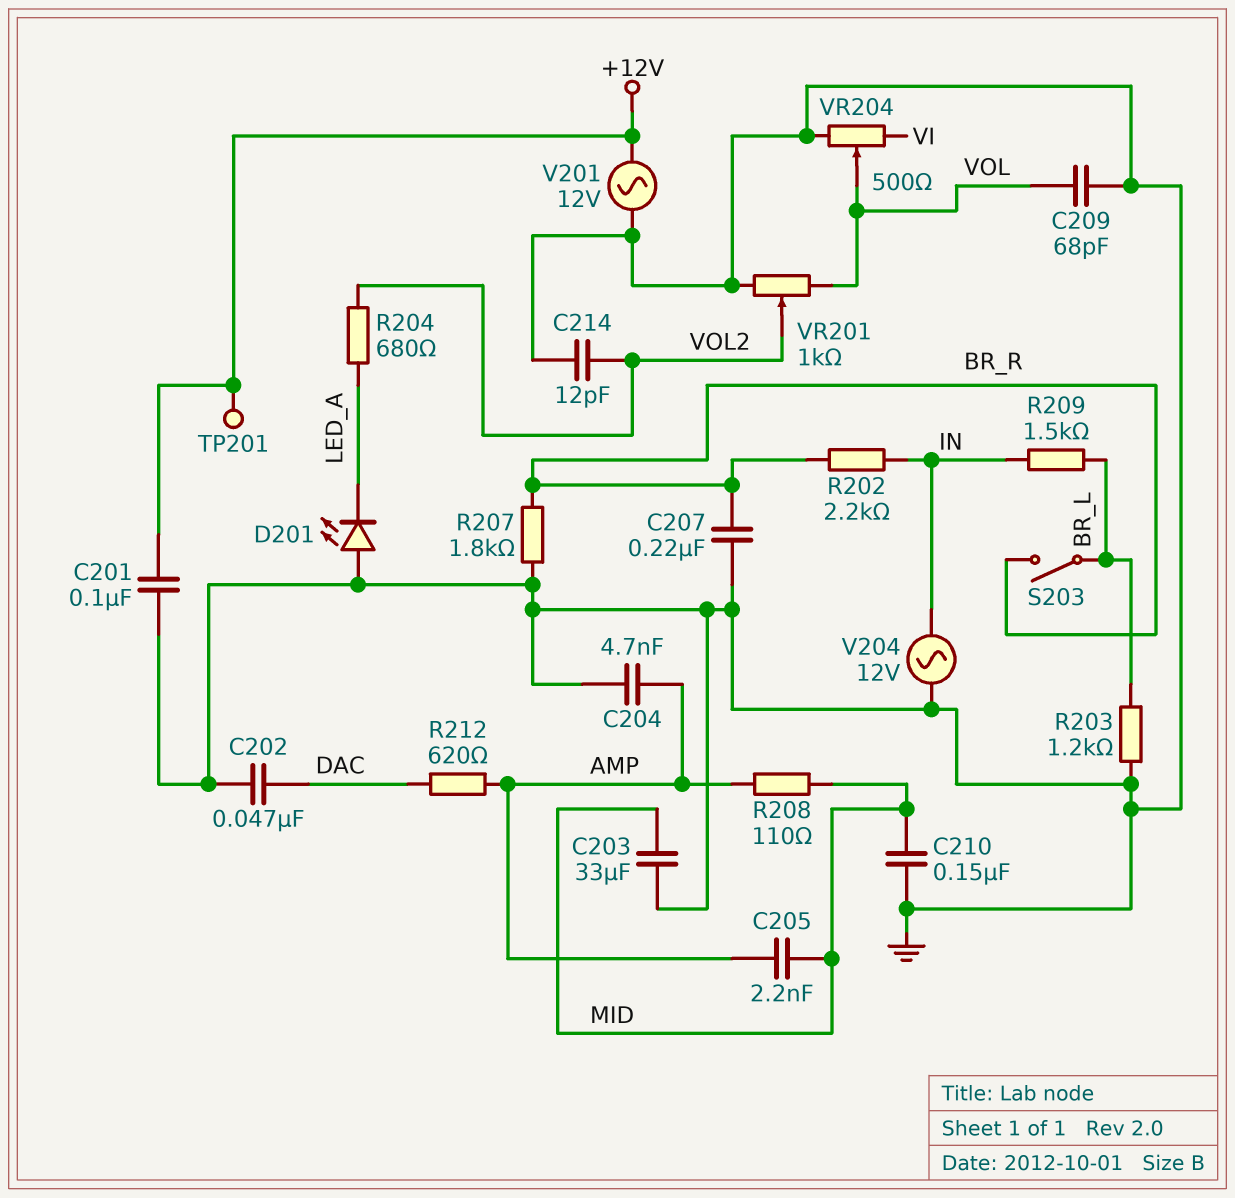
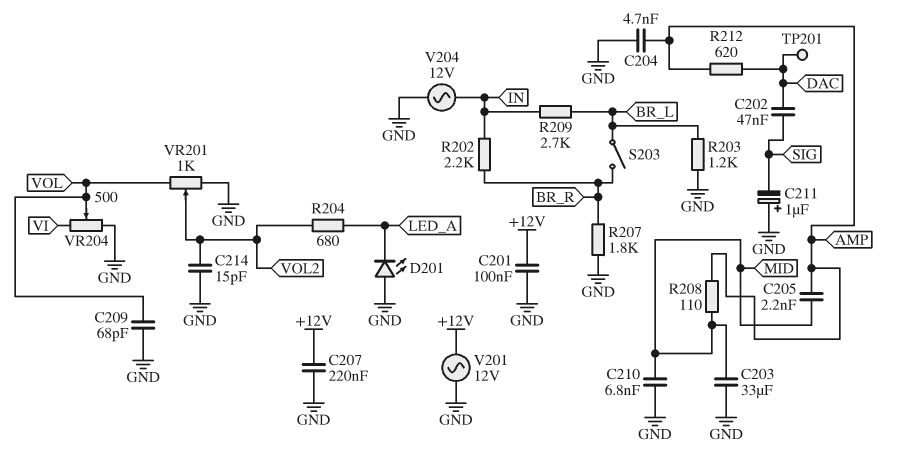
C202: 47nF (DAC, GND) -> 47nF (DAC, SIG)
C207: 220nF (BR_R, GND) -> 220nF (+12V, GND)
C210: 150nF (GND, MID) -> 6.8nF (GND, MID)
C211: none -> 1uF (plus GND, minus SIG)
C214: 12pF (GND, VOL2) -> 15pF (GND, VOL2)
R209: 1.5k (BR_L, IN) -> 2.7k (BR_L, IN)
TP201: test point (+12V) -> test point (DAC)

